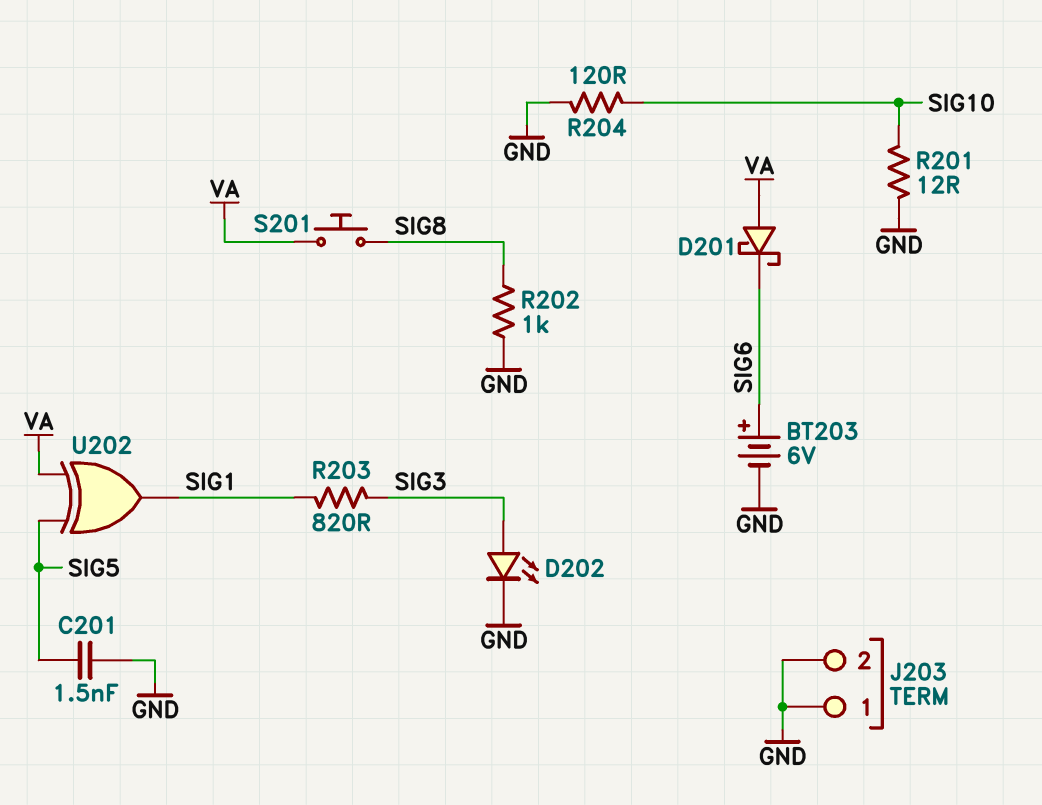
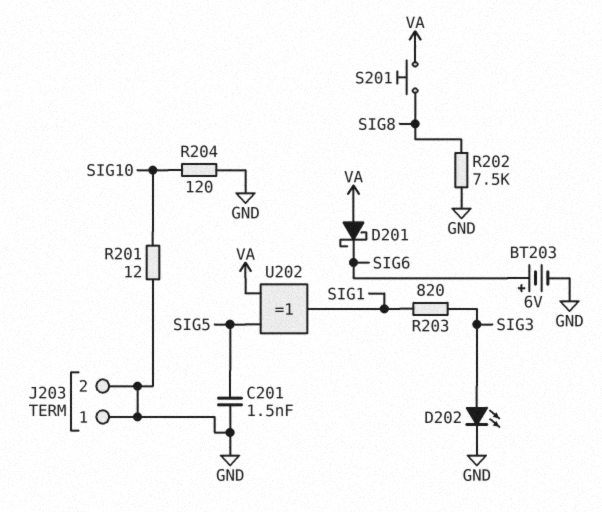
R202: 1k (GND, SIG8) -> 7.5k (GND, SIG8)

